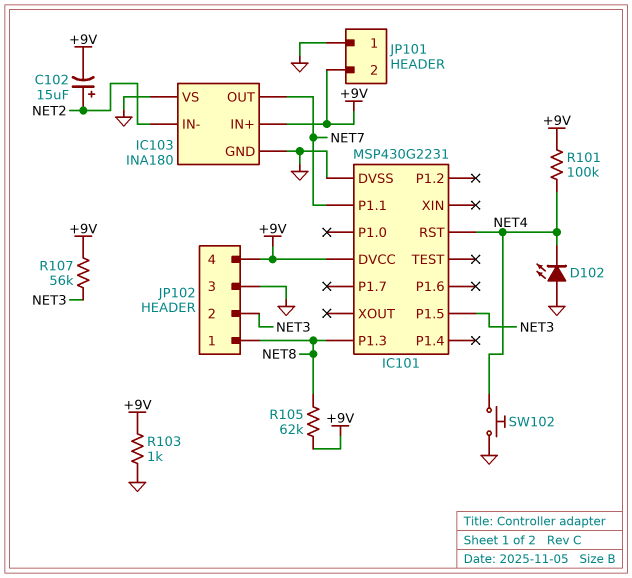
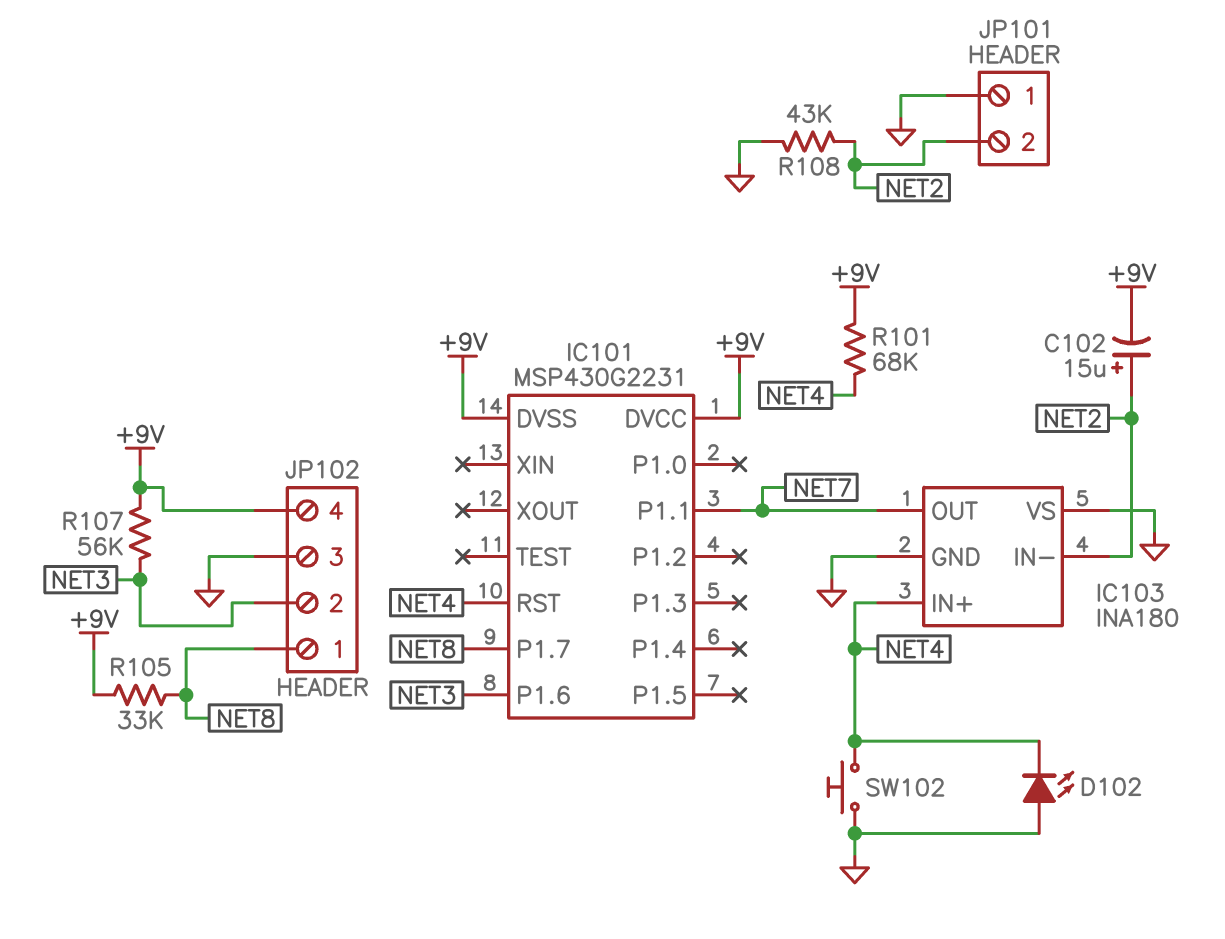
IC101 pin DVSS: GND -> +9V
IC101 pin P1.3: NET8 -> none
IC101 pin P1.5: NET3 -> none
IC101 pin P1.6: none -> NET3
IC101 pin P1.7: none -> NET8
IC103 pin IN+: +9V -> NET4
JP101 pin 2: +9V -> NET2
R101: 100k (+9V, NET4) -> 68k (+9V, NET4)
R103: 1k (+9V, GND) -> none
R105: 62k (+9V, NET8) -> 33k (+9V, NET8)
R108: none -> 43k (GND, NET2)

